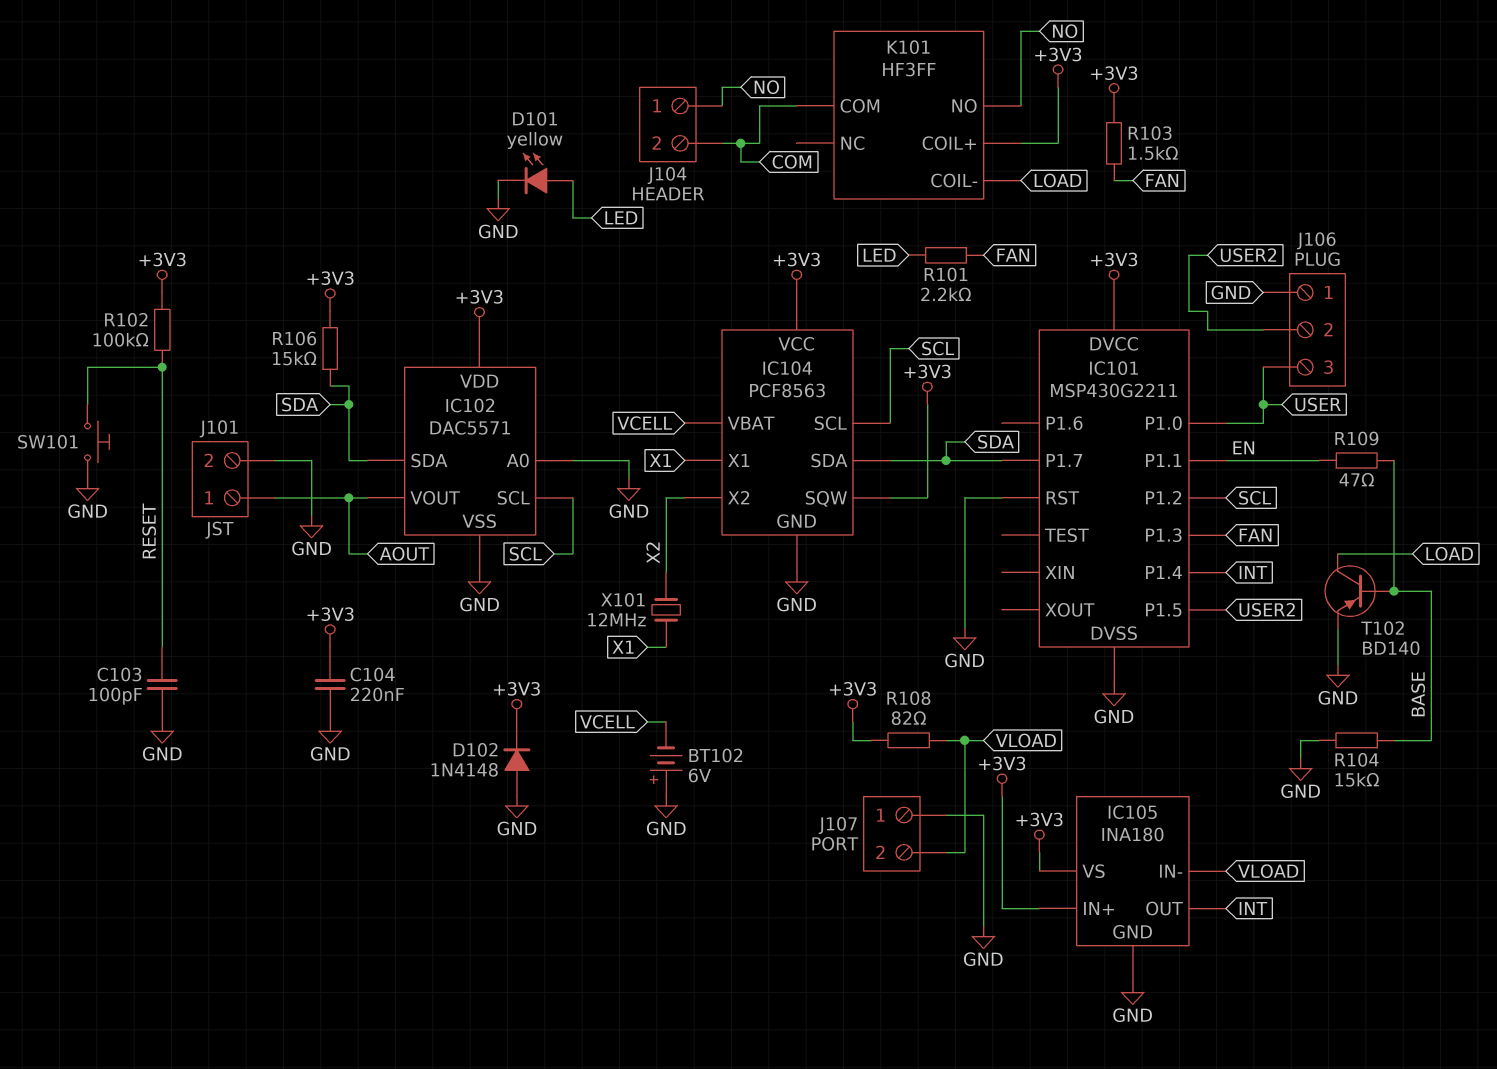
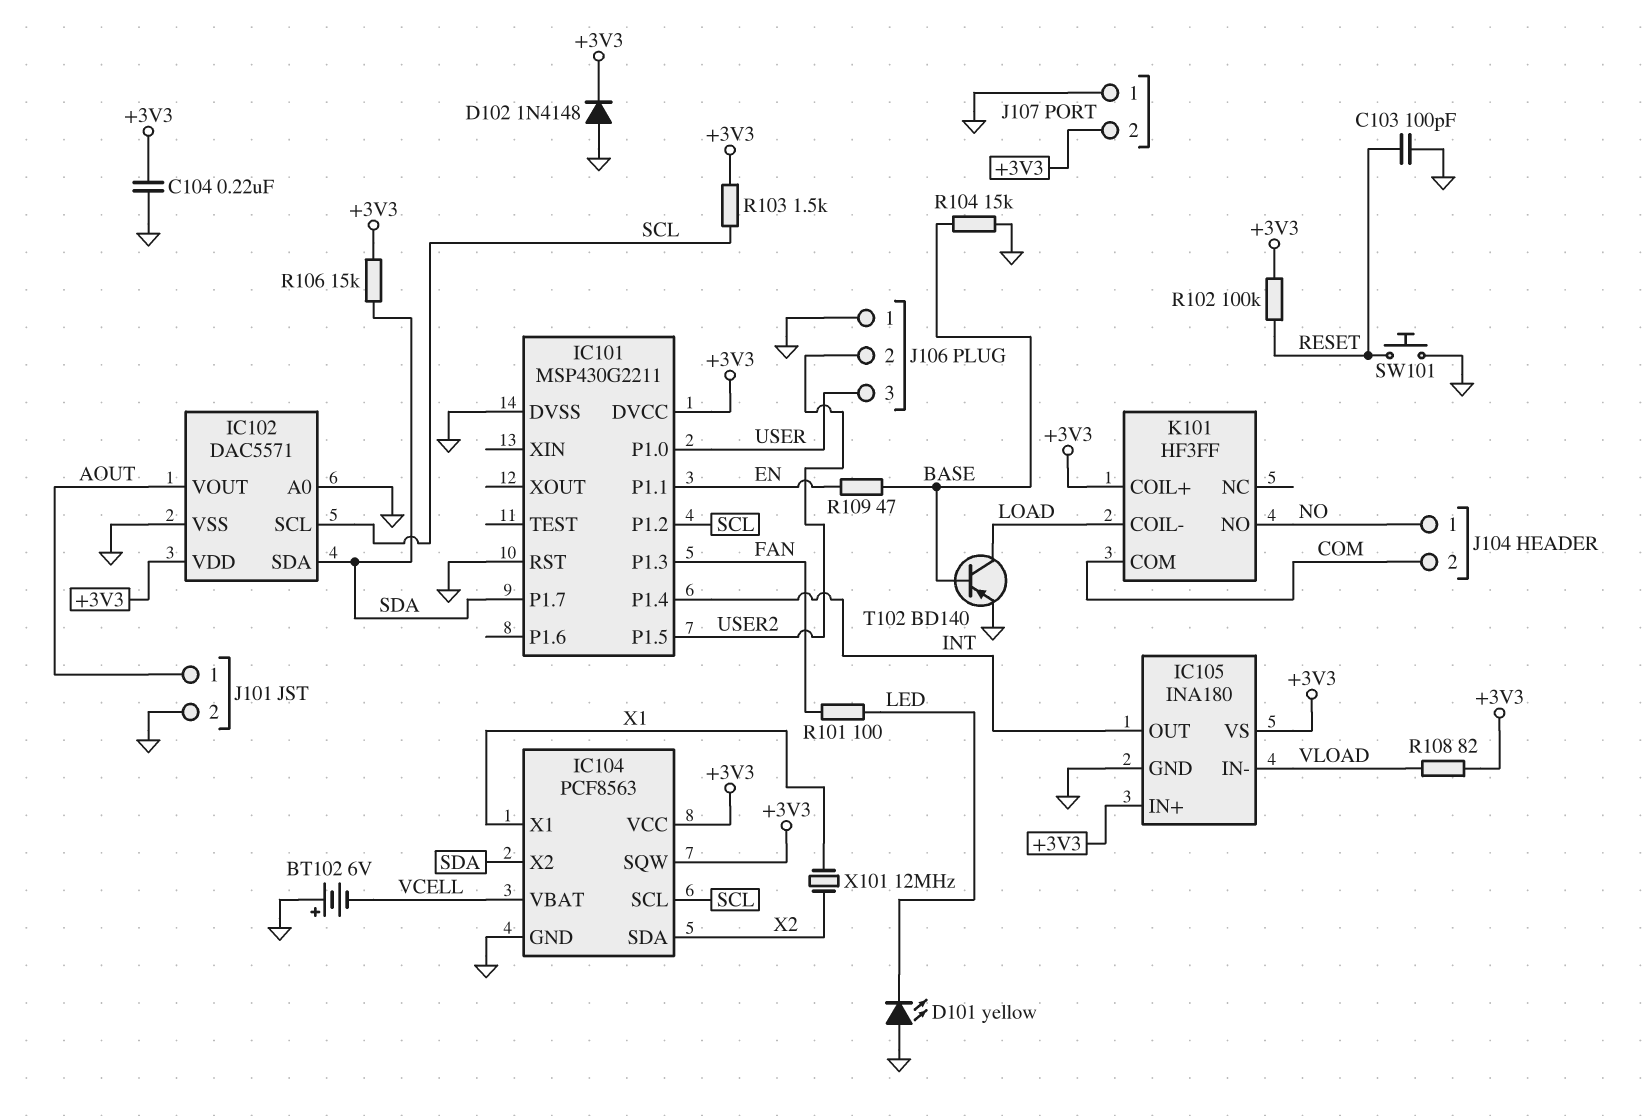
D101: LED yellow (A LED, K GND) -> LED yellow (A GND, K LED)
IC104 pin SDA: SDA -> X2
IC104 pin X2: X2 -> SDA
J107 pin 2: VLOAD -> +3V3
R101: 2.2k (FAN, LED) -> 100 (FAN, LED)
R103: 1.5k (+3V3, FAN) -> 1.5k (+3V3, SCL)

